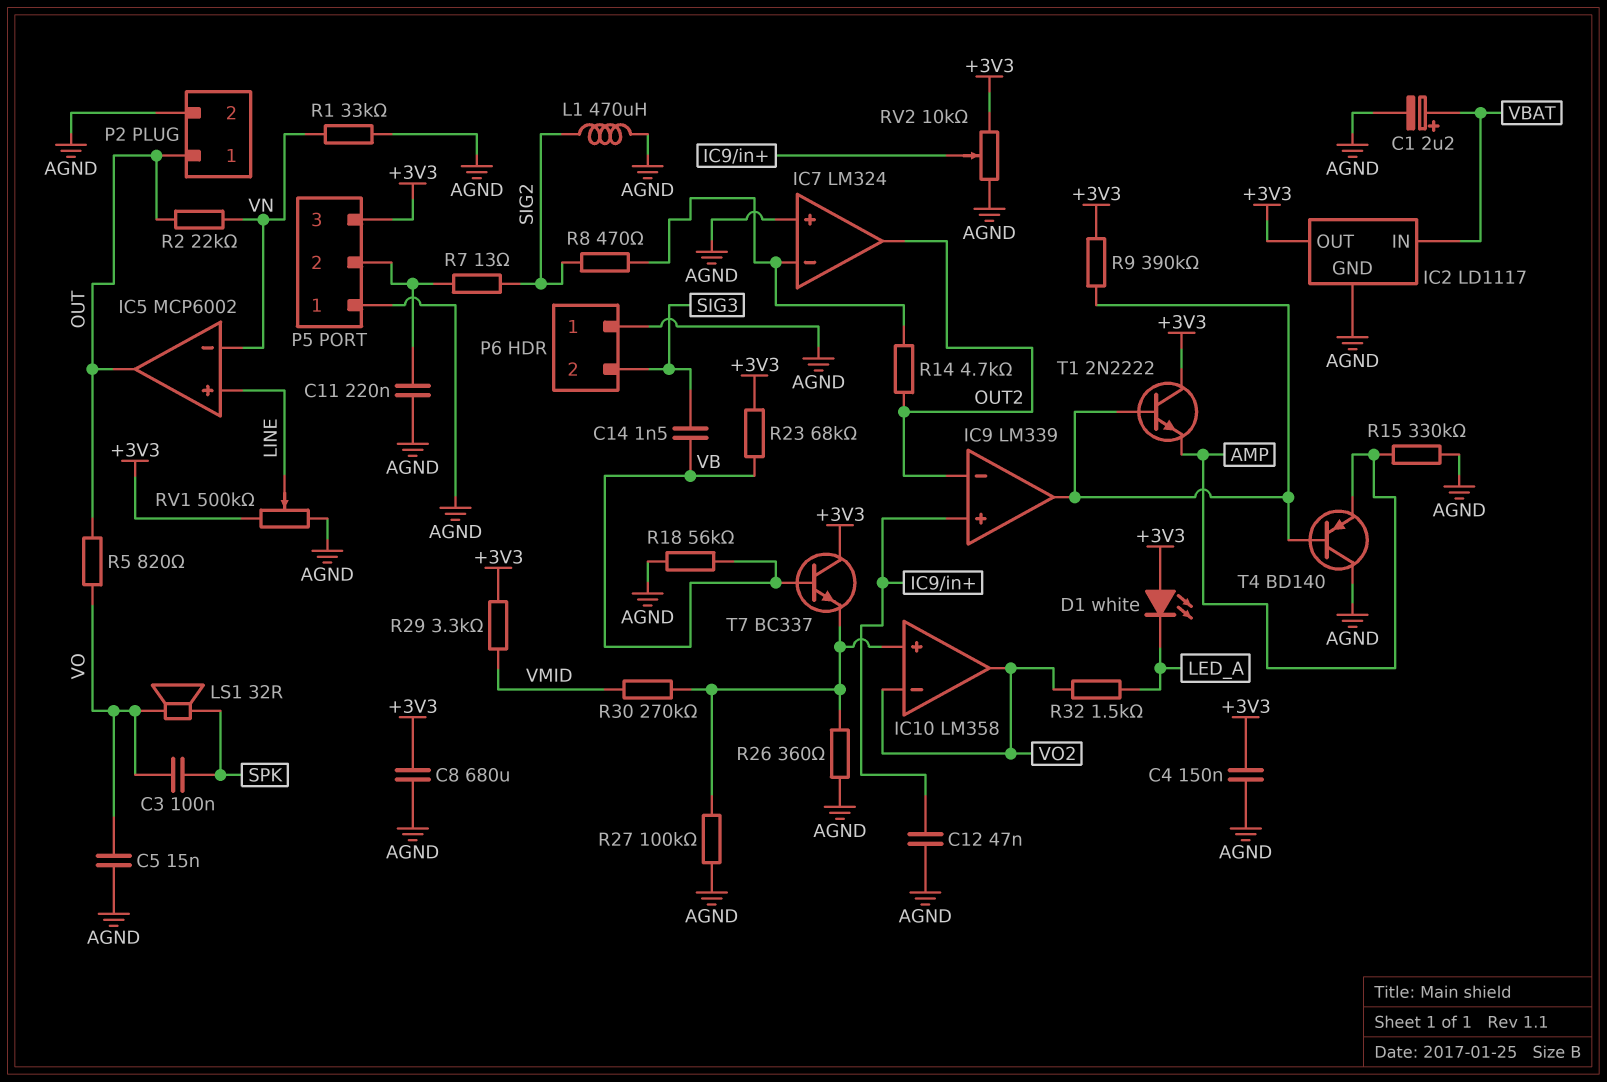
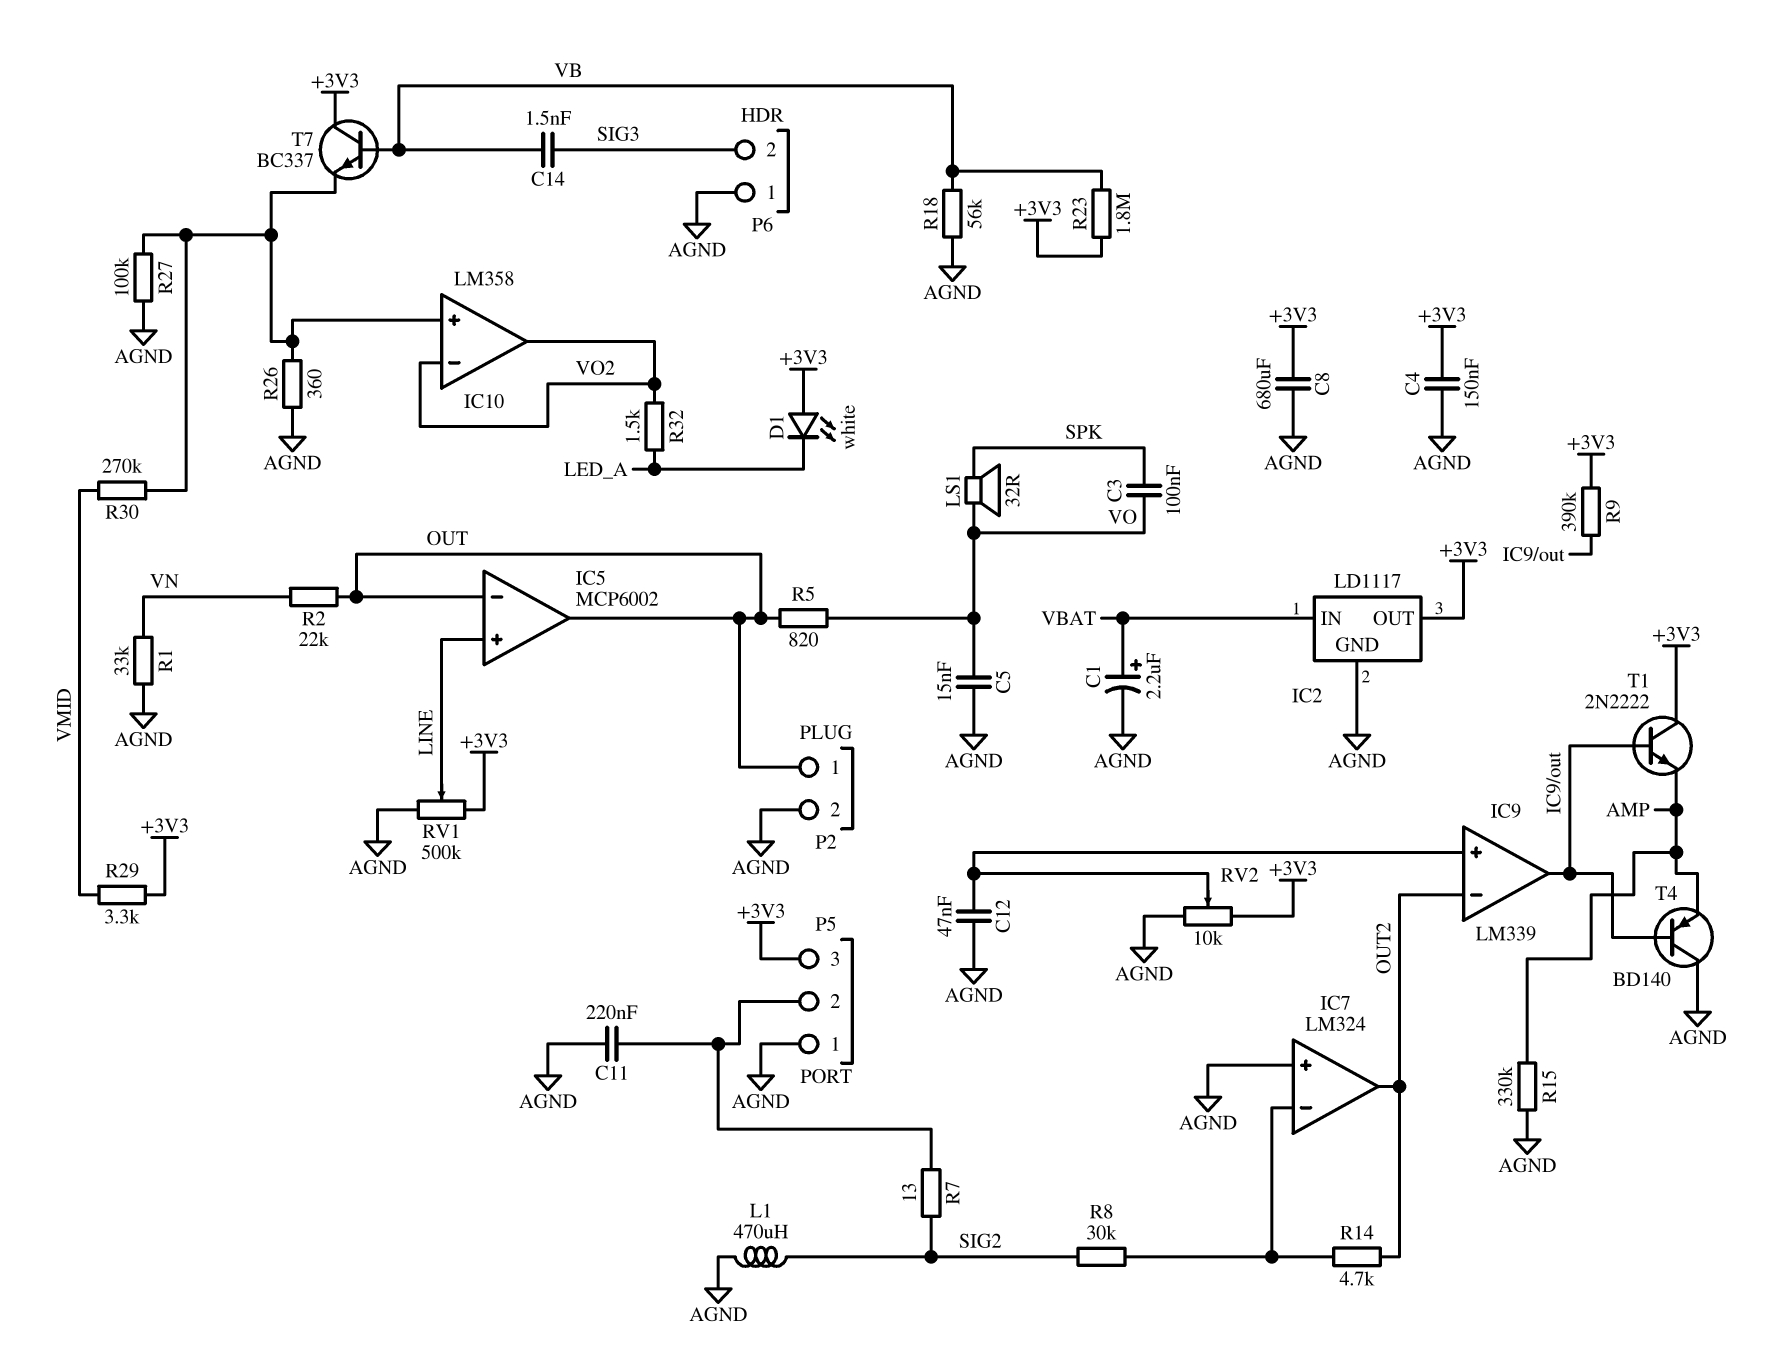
IC5 pin in-: VN -> OUT
R8: 470 (IC7/in-, SIG2) -> 30k (IC7/in-, SIG2)
R23: 68k (+3V3, VB) -> 1.8M (+3V3, VB)

